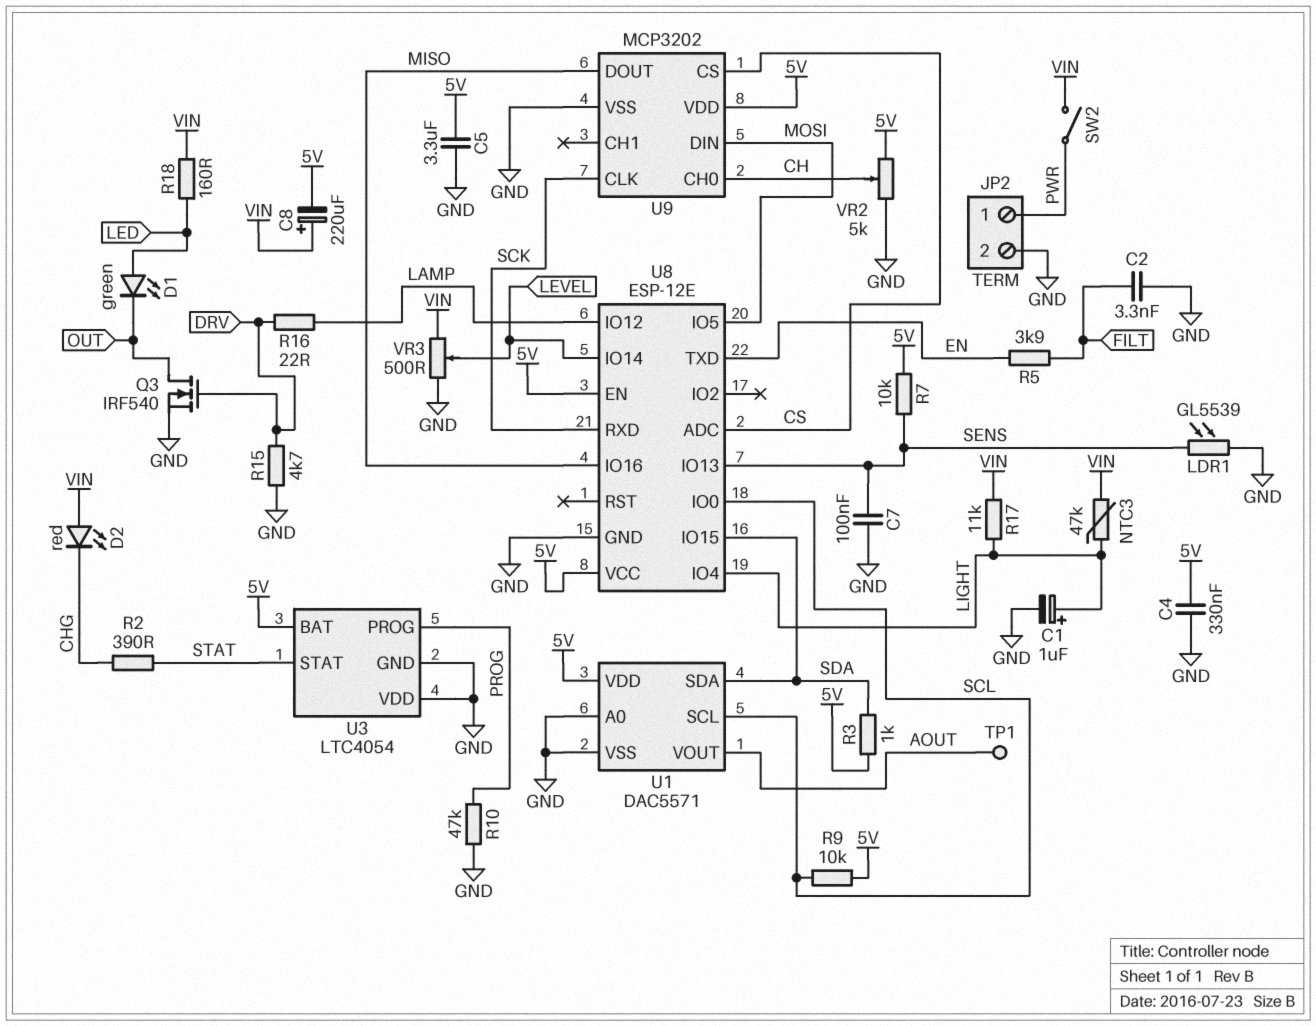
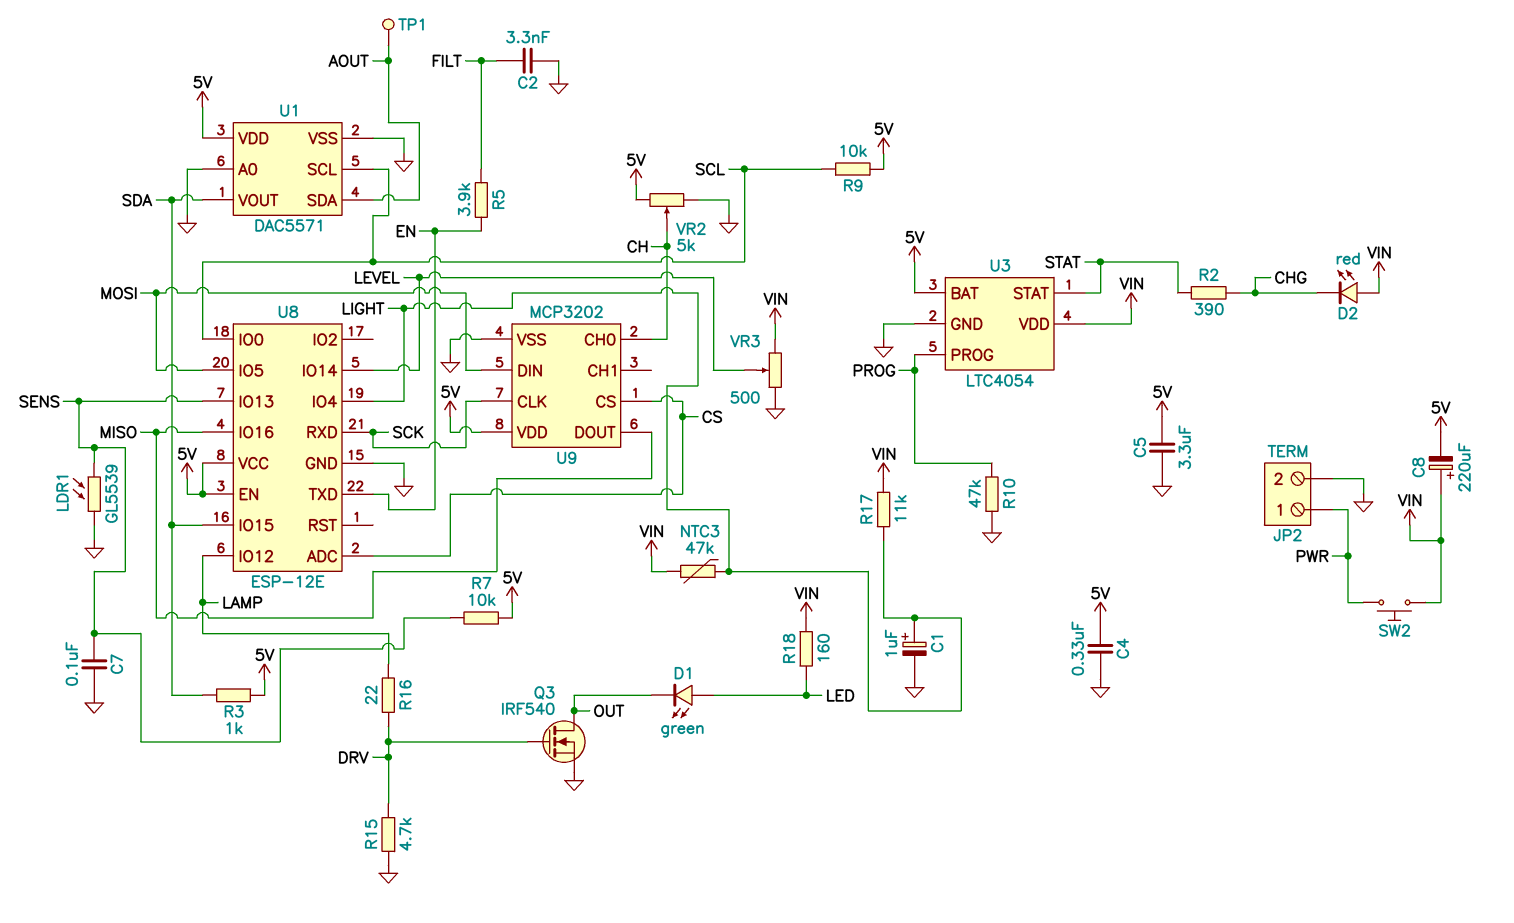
SW2: switch (PWR, VIN) -> button (PWR, VIN)
U1 pin SDA: SDA -> AOUT
U1 pin VOUT: AOUT -> SDA
U3 pin VDD: GND -> VIN

